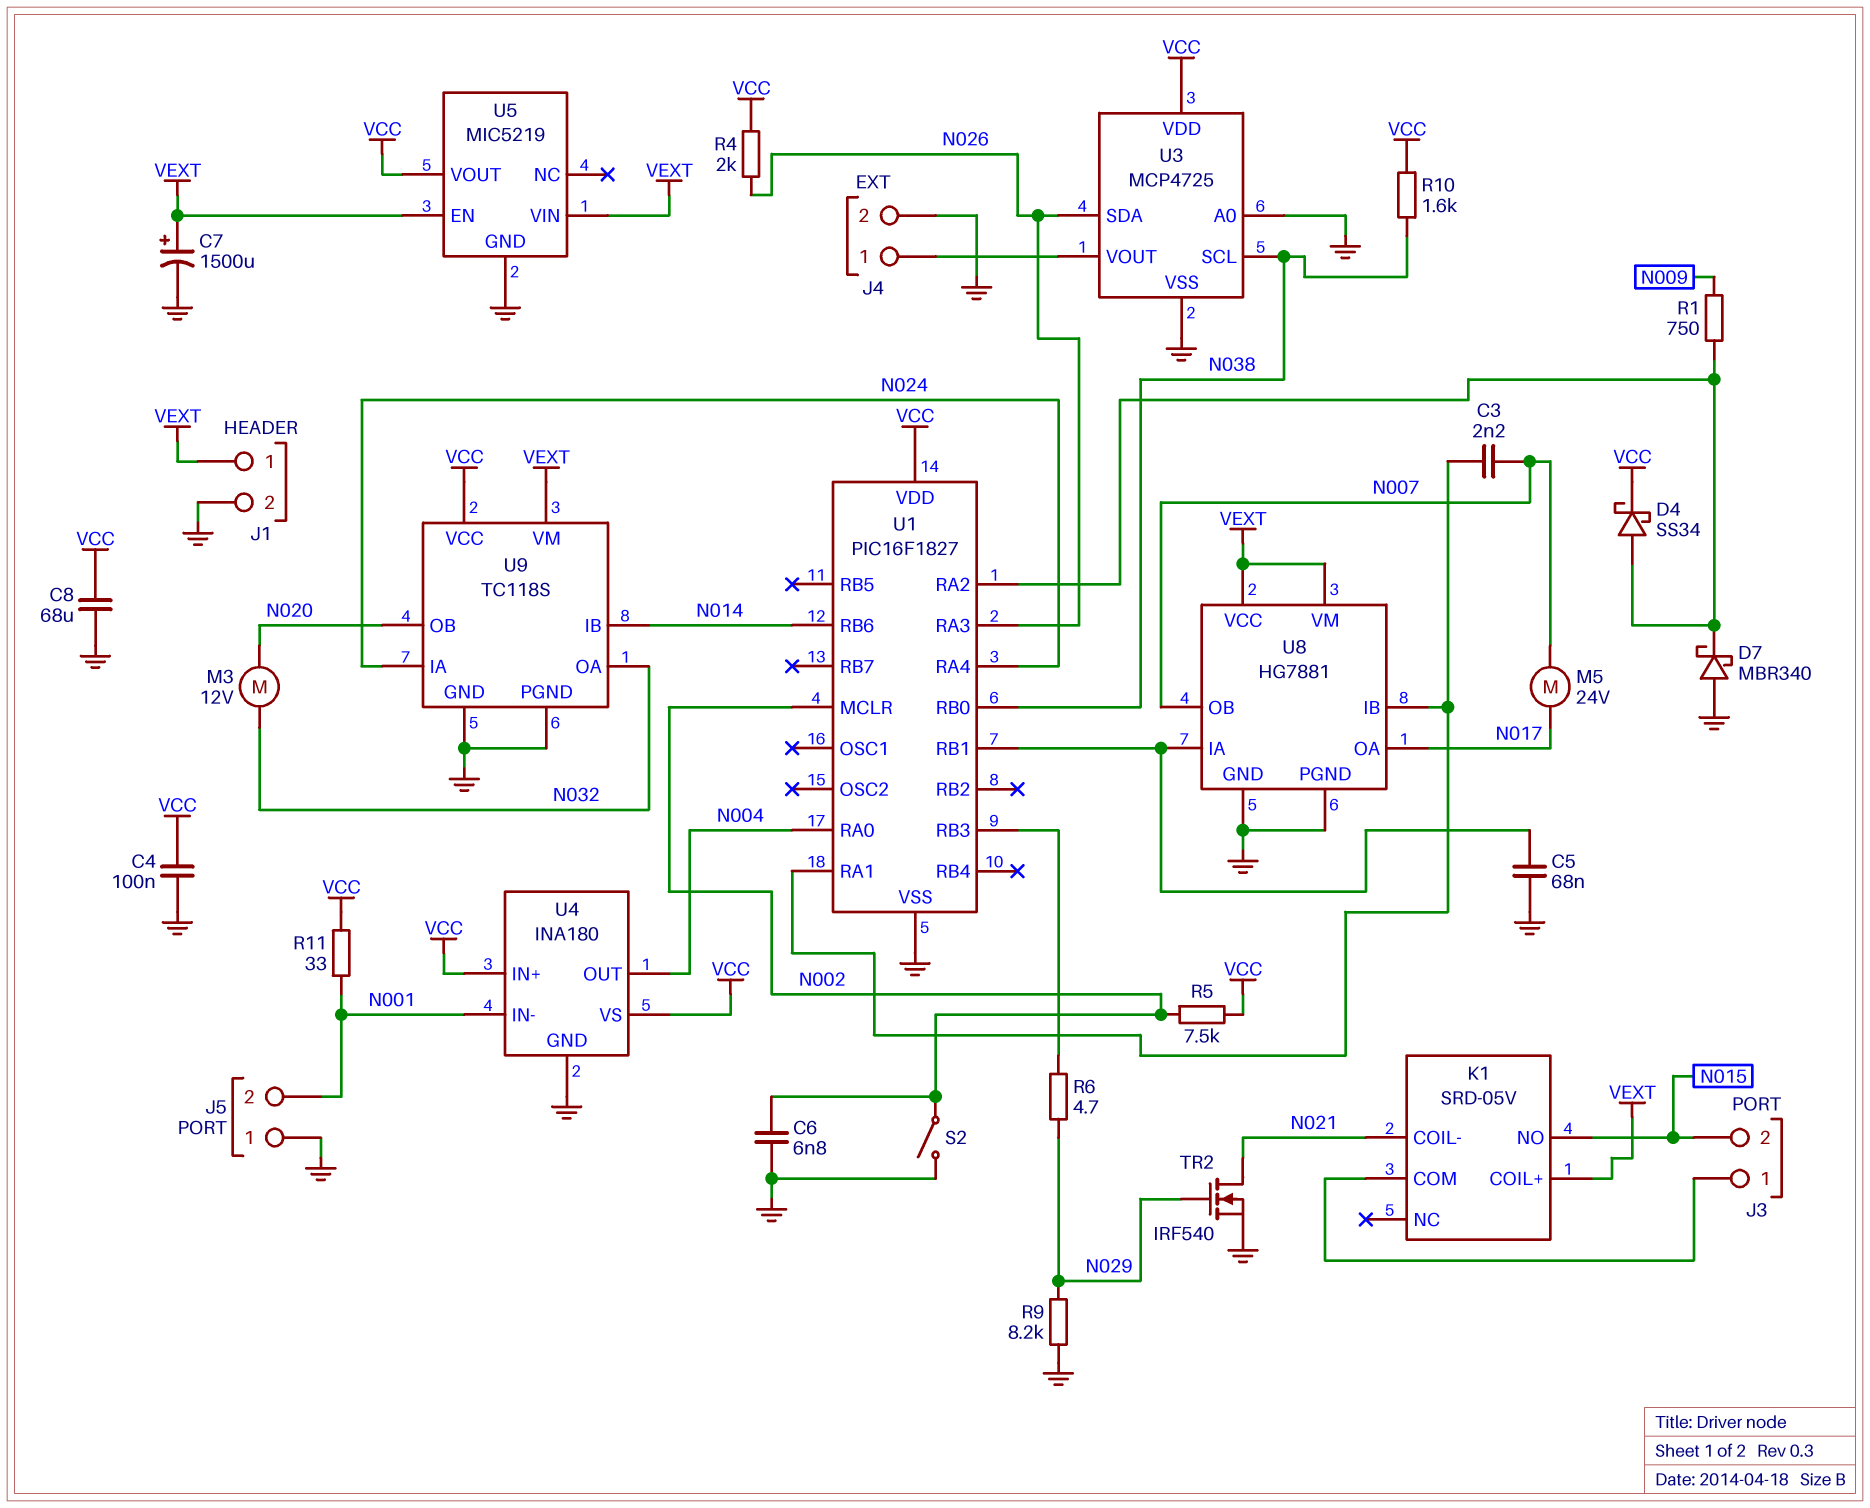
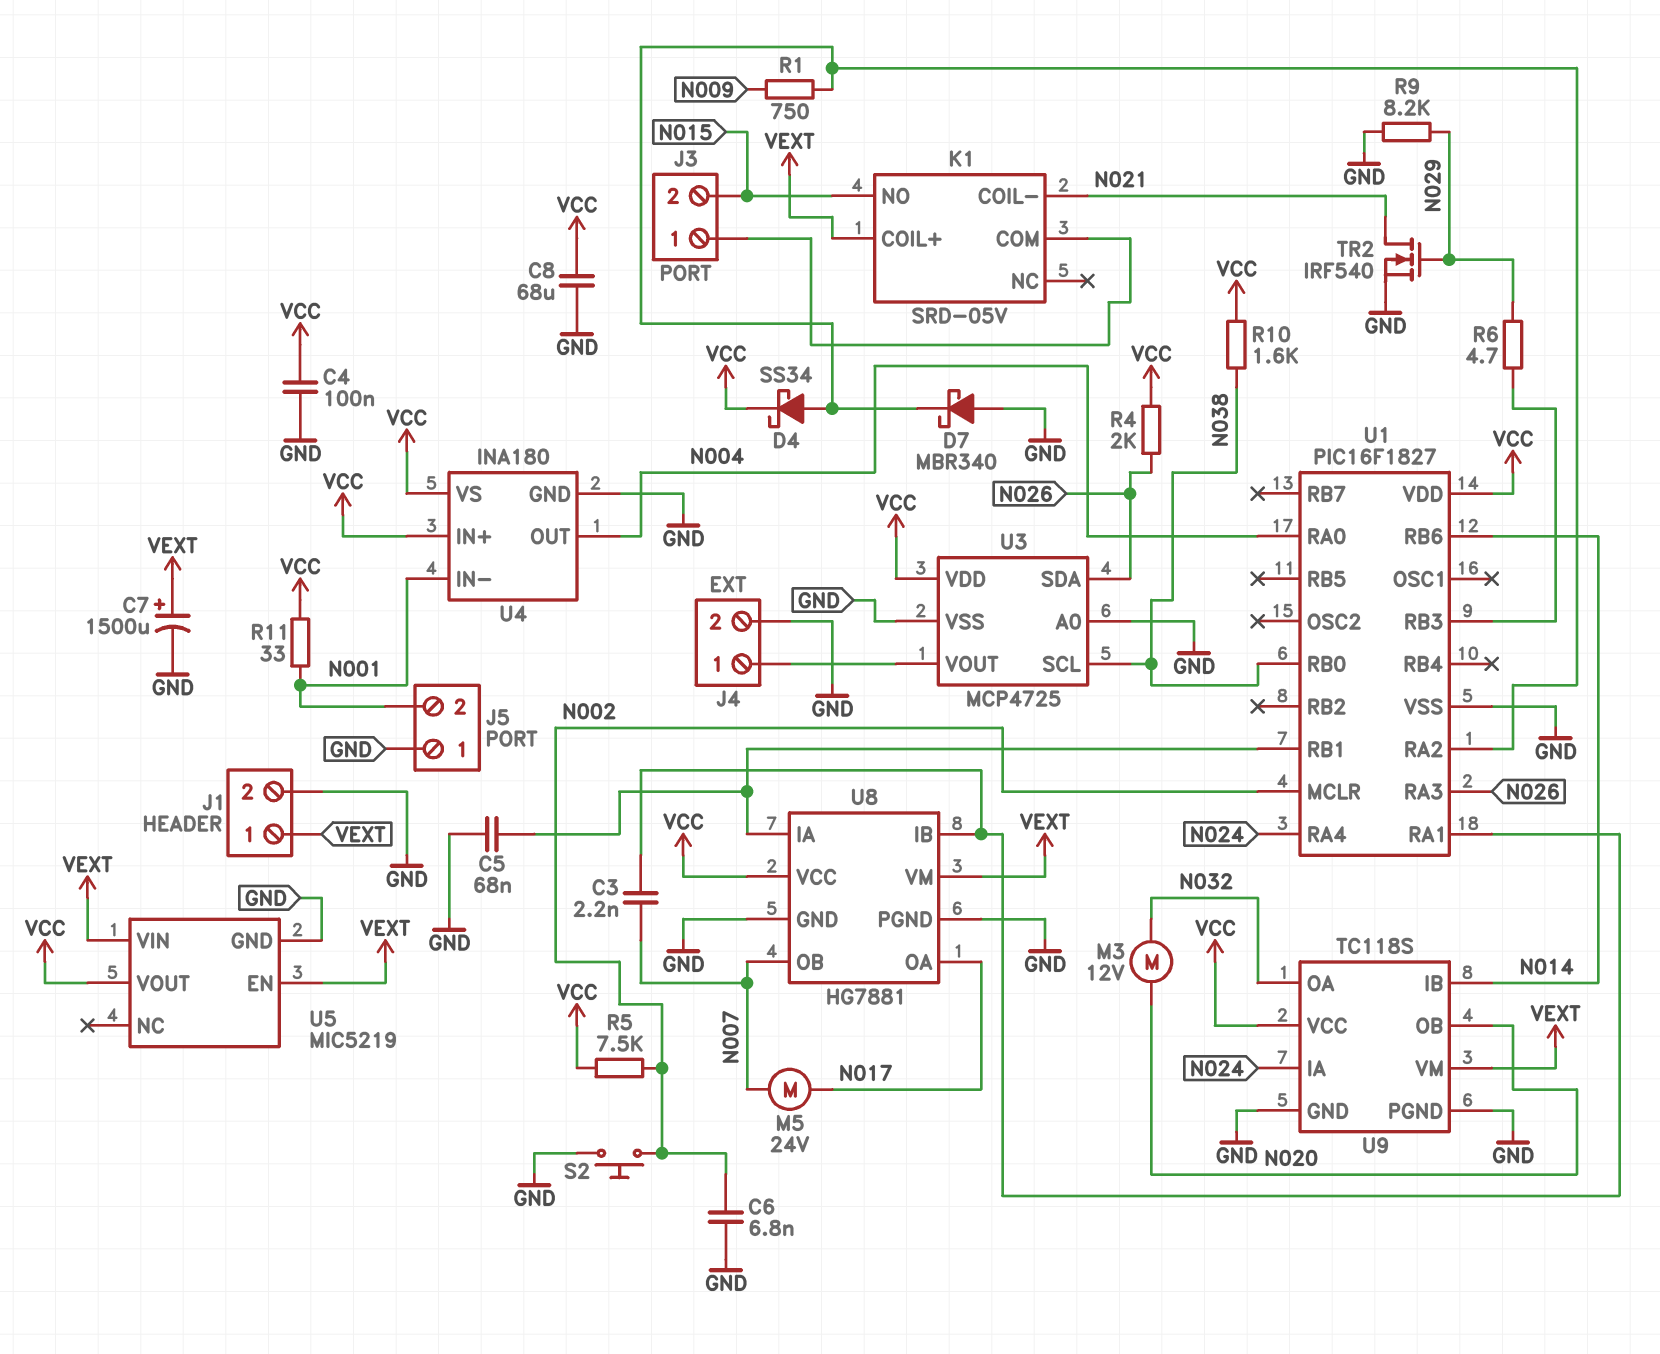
S2: switch (GND, N002) -> button (GND, N002)
U8 pin VCC: VEXT -> VCC

